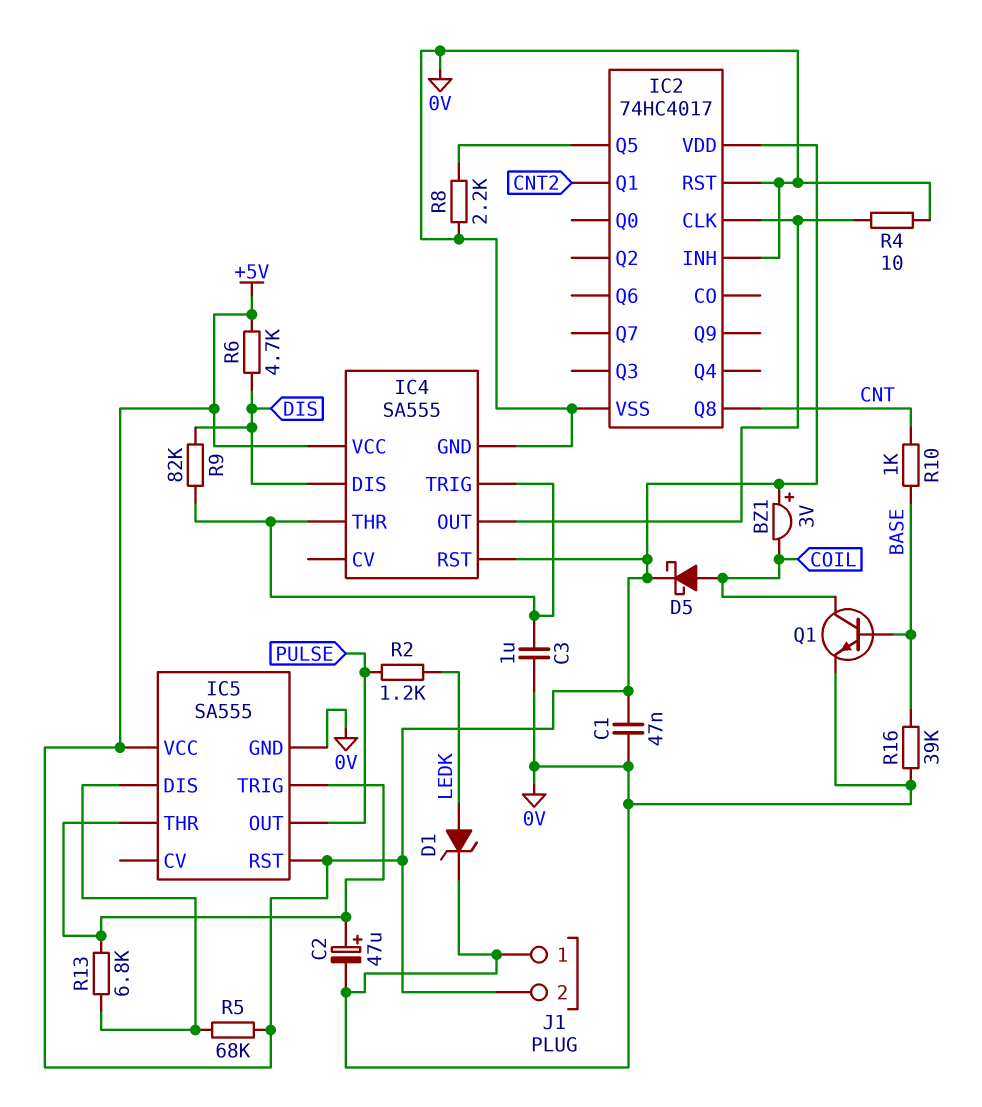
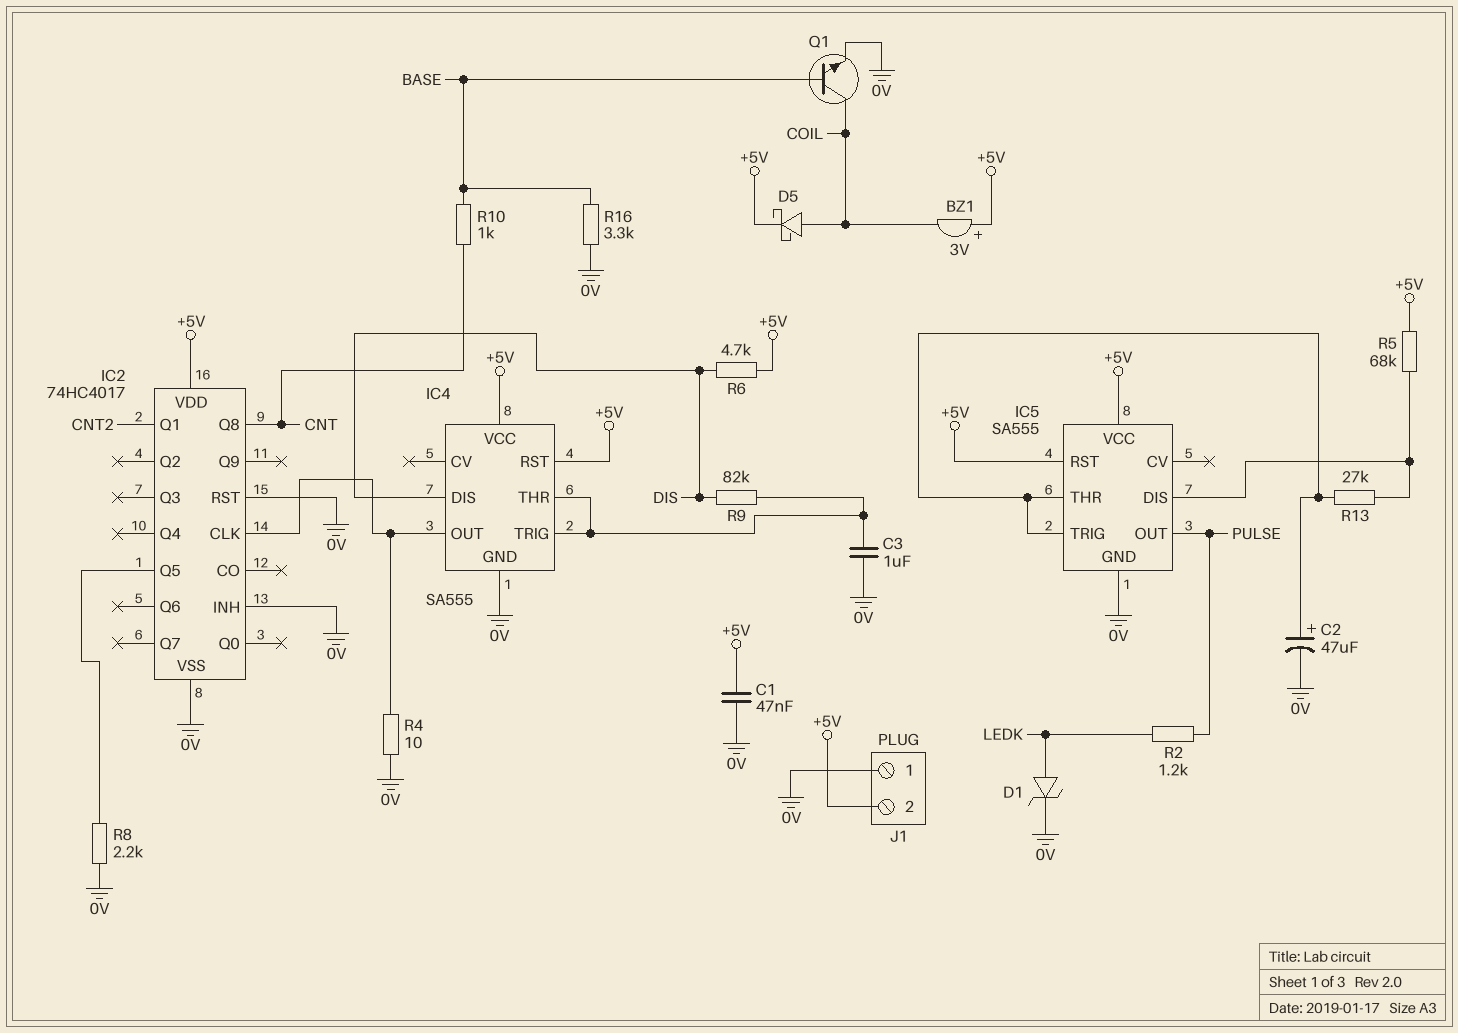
R13: 6.8k (IC5/DIS, IC5/THR) -> 27k (IC5/DIS, IC5/THR)
R16: 39k (0V, BASE) -> 3.3k (0V, BASE)

